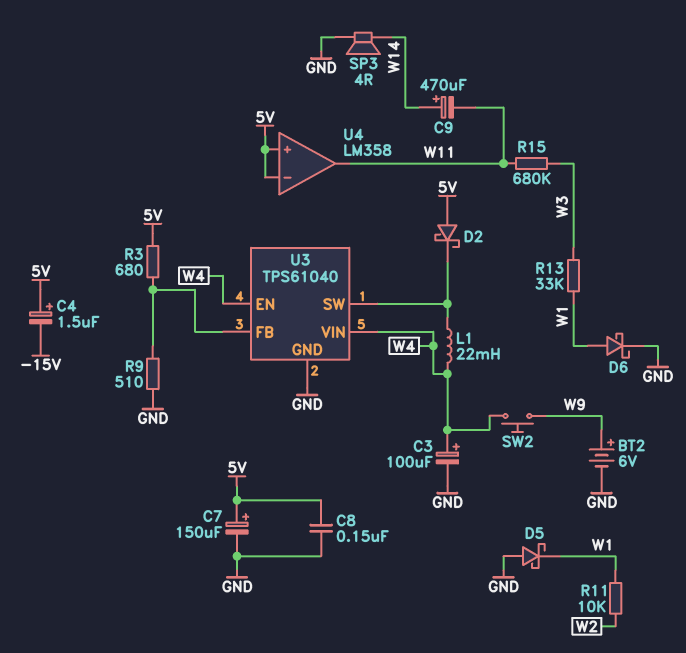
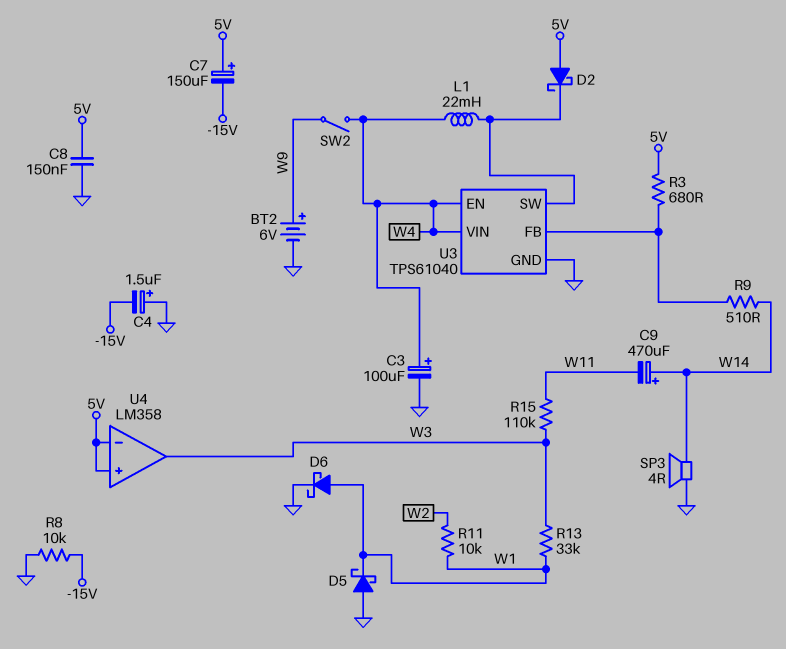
C4: 1.5uF (plus 5V, minus -15V) -> 1.5uF (plus GND, minus -15V)
C7: 150uF (plus 5V, minus GND) -> 150uF (plus 5V, minus -15V)
R8: none -> 10k (-15V, GND)
R9: 510 (GND, U3/FB) -> 510 (U3/FB, W14)
R15: 680k (W3, W11) -> 110k (W3, W11)
SW2: button (W4, W9) -> switch (W4, W9)
U4 pin out: W11 -> W3

